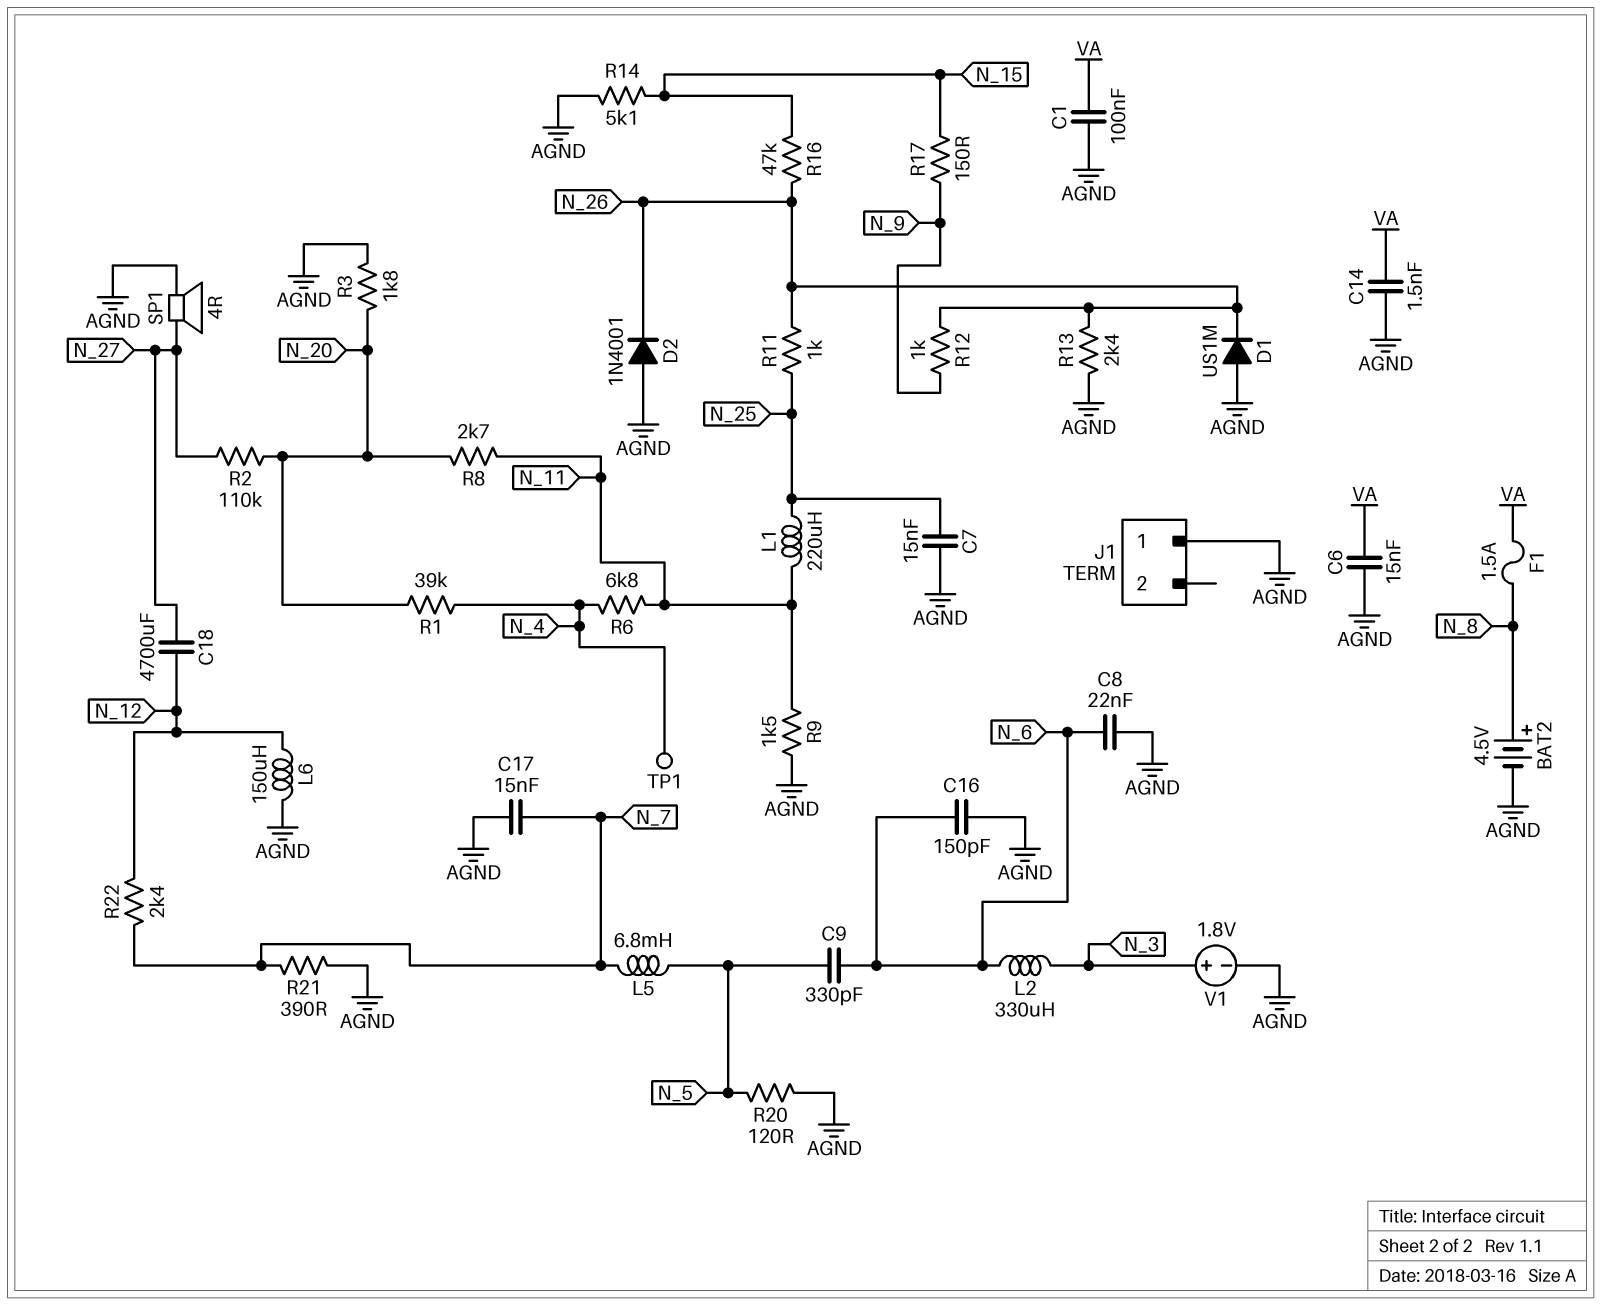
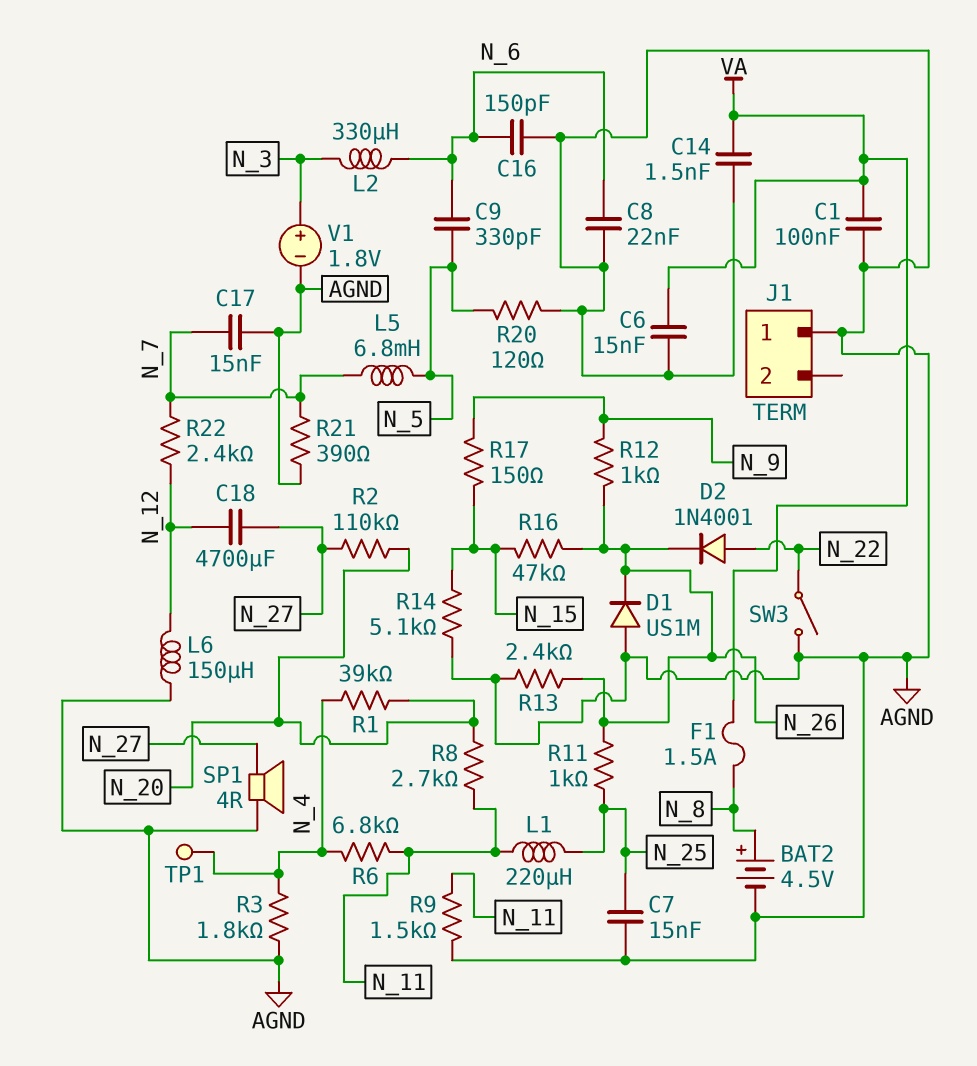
D2: diode 1N4001 (A AGND, K N_26) -> diode 1N4001 (A N_22, K N_26)
R3: 1.8k (AGND, N_20) -> 1.8k (AGND, N_4)
SW3: none -> switch (AGND, N_22)

